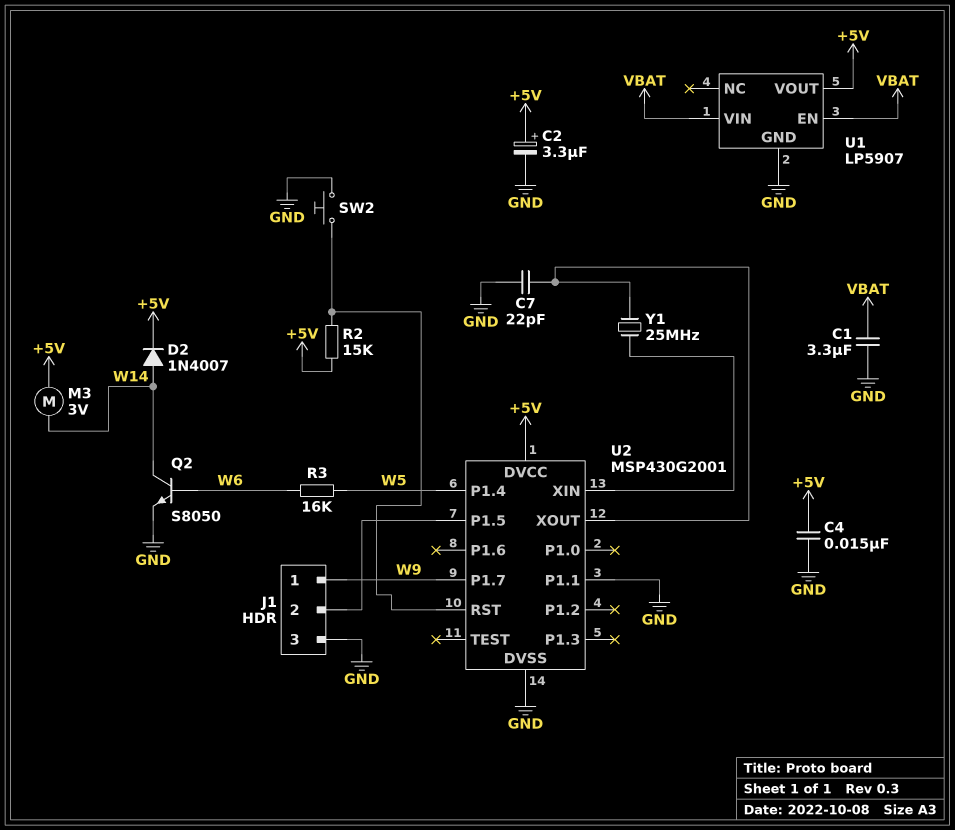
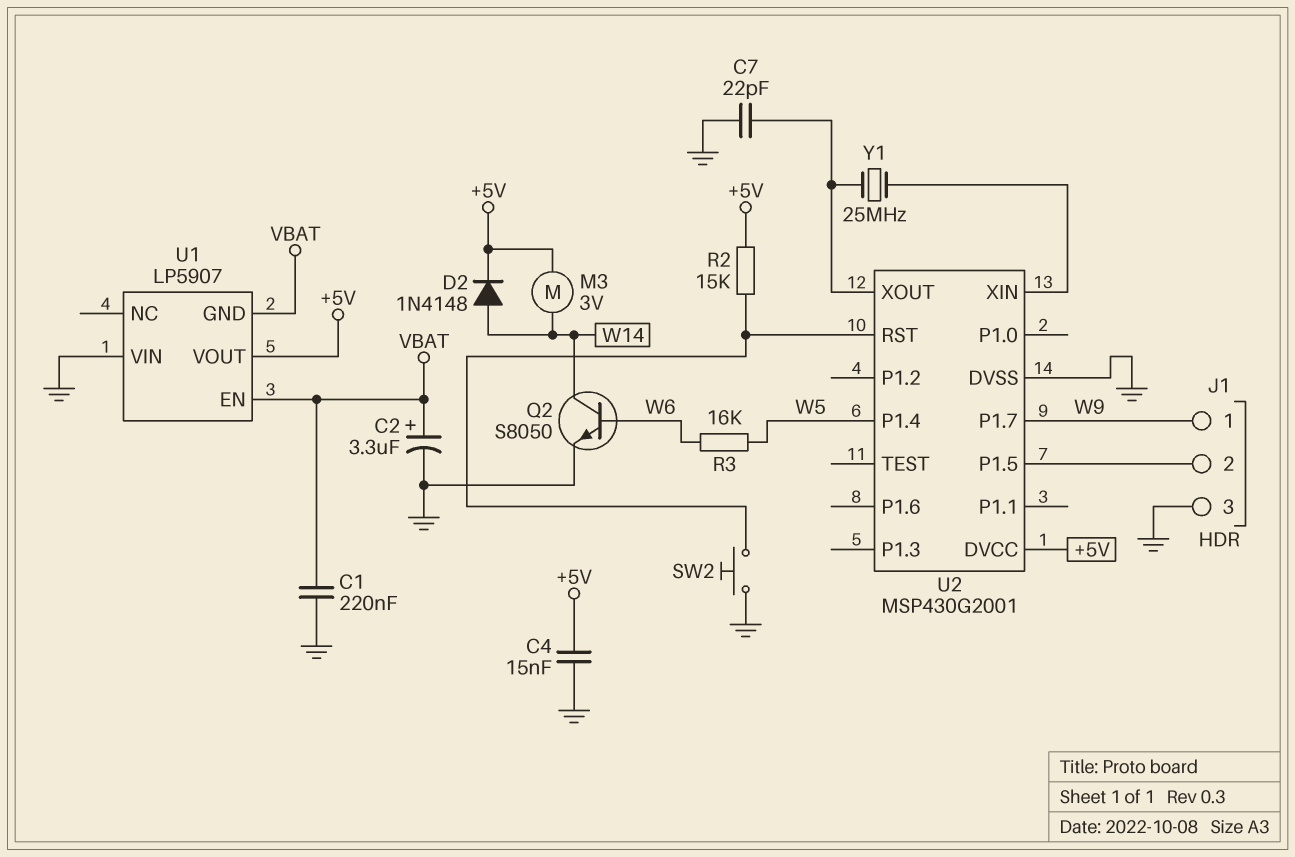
C1: 3.3uF (GND, VBAT) -> 220nF (GND, VBAT)
C2: 3.3uF (plus +5V, minus GND) -> 3.3uF (plus VBAT, minus GND)
D2: diode 1N4007 (A W14, K +5V) -> diode 1N4148 (A W14, K +5V)
U1 pin GND: GND -> VBAT
U1 pin VIN: VBAT -> GND
U2 pin P1.1: GND -> none

